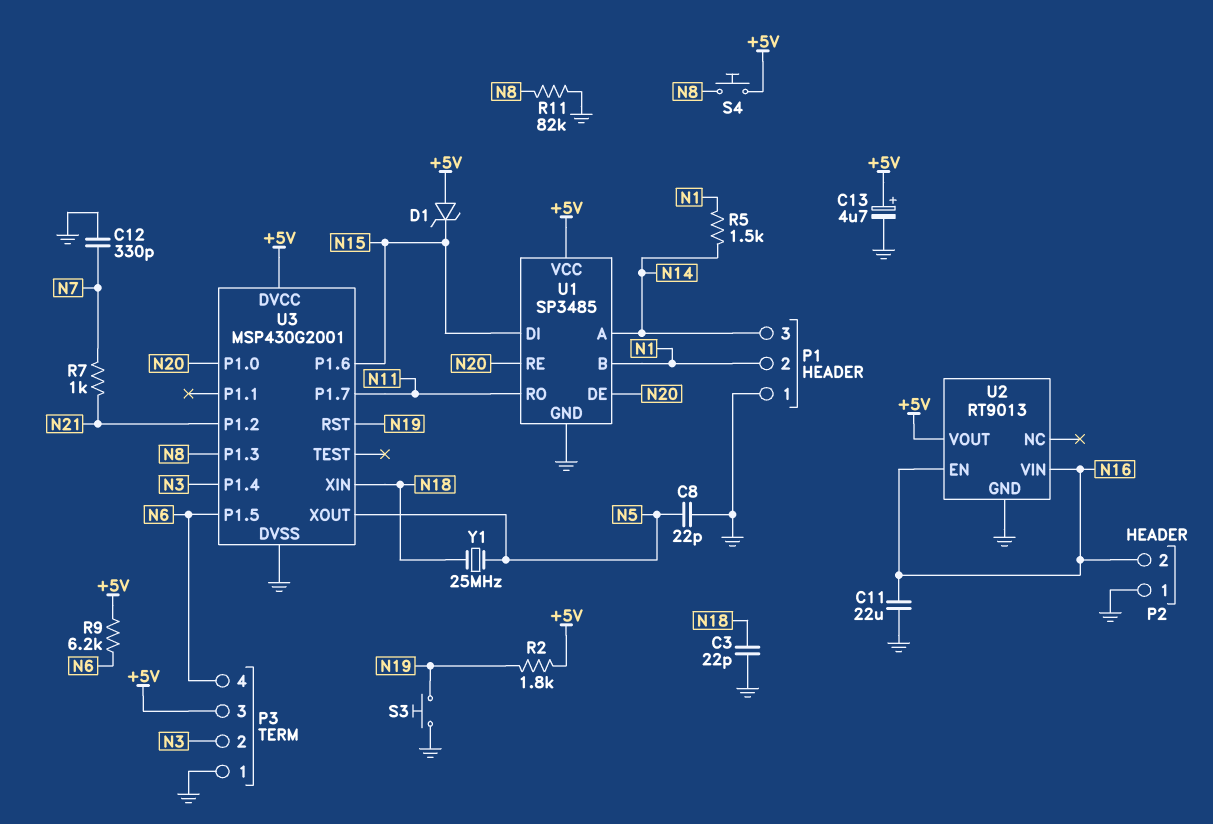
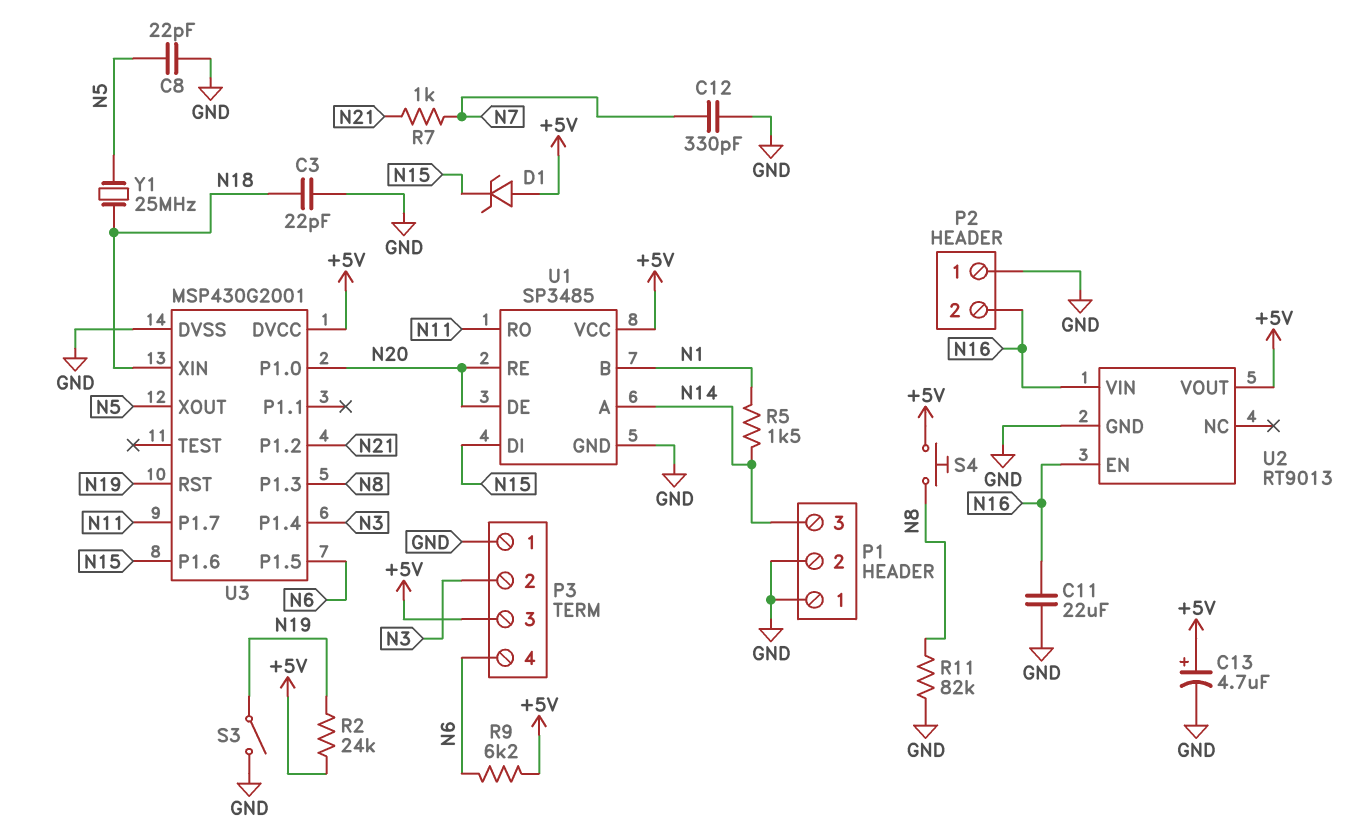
P1 pin 2: N1 -> GND
R2: 1.8k (+5V, N19) -> 24k (+5V, N19)
S3: button (GND, N19) -> switch (GND, N19)

